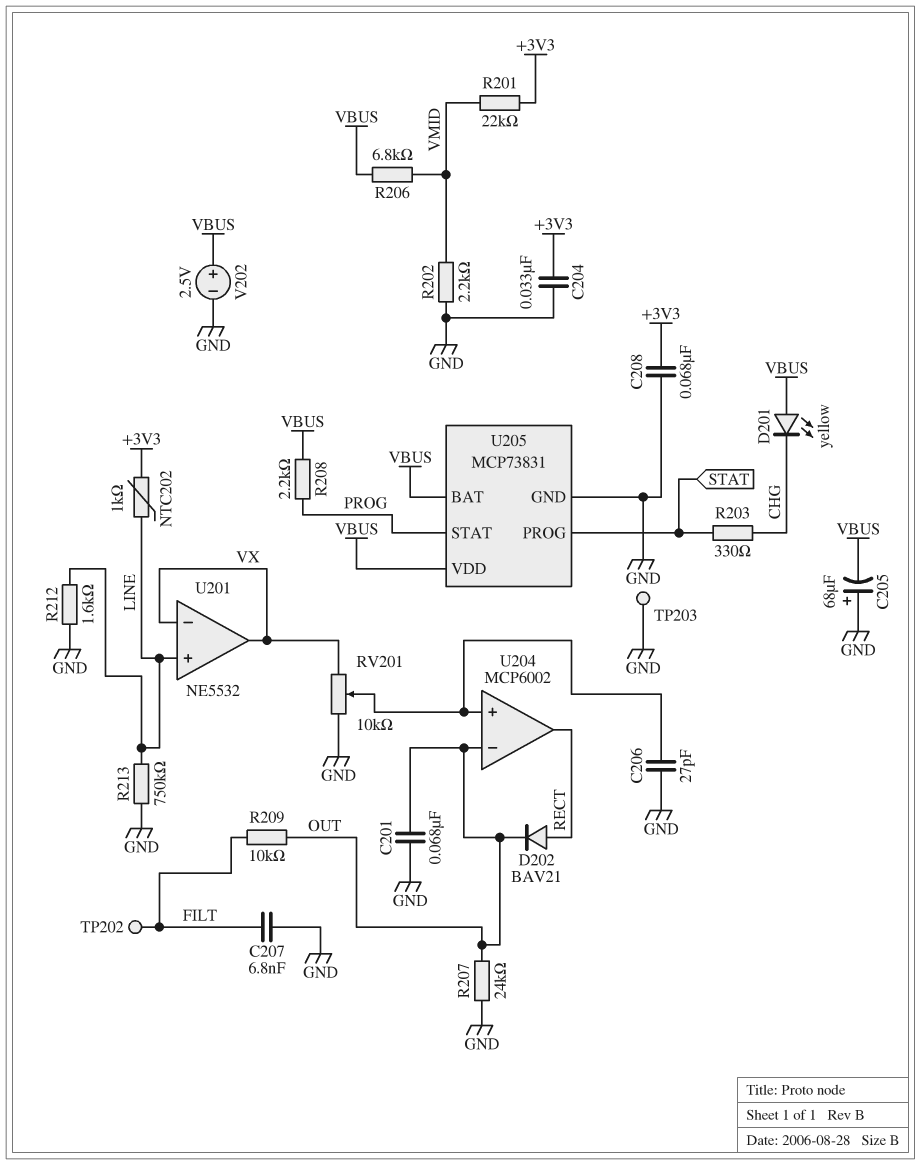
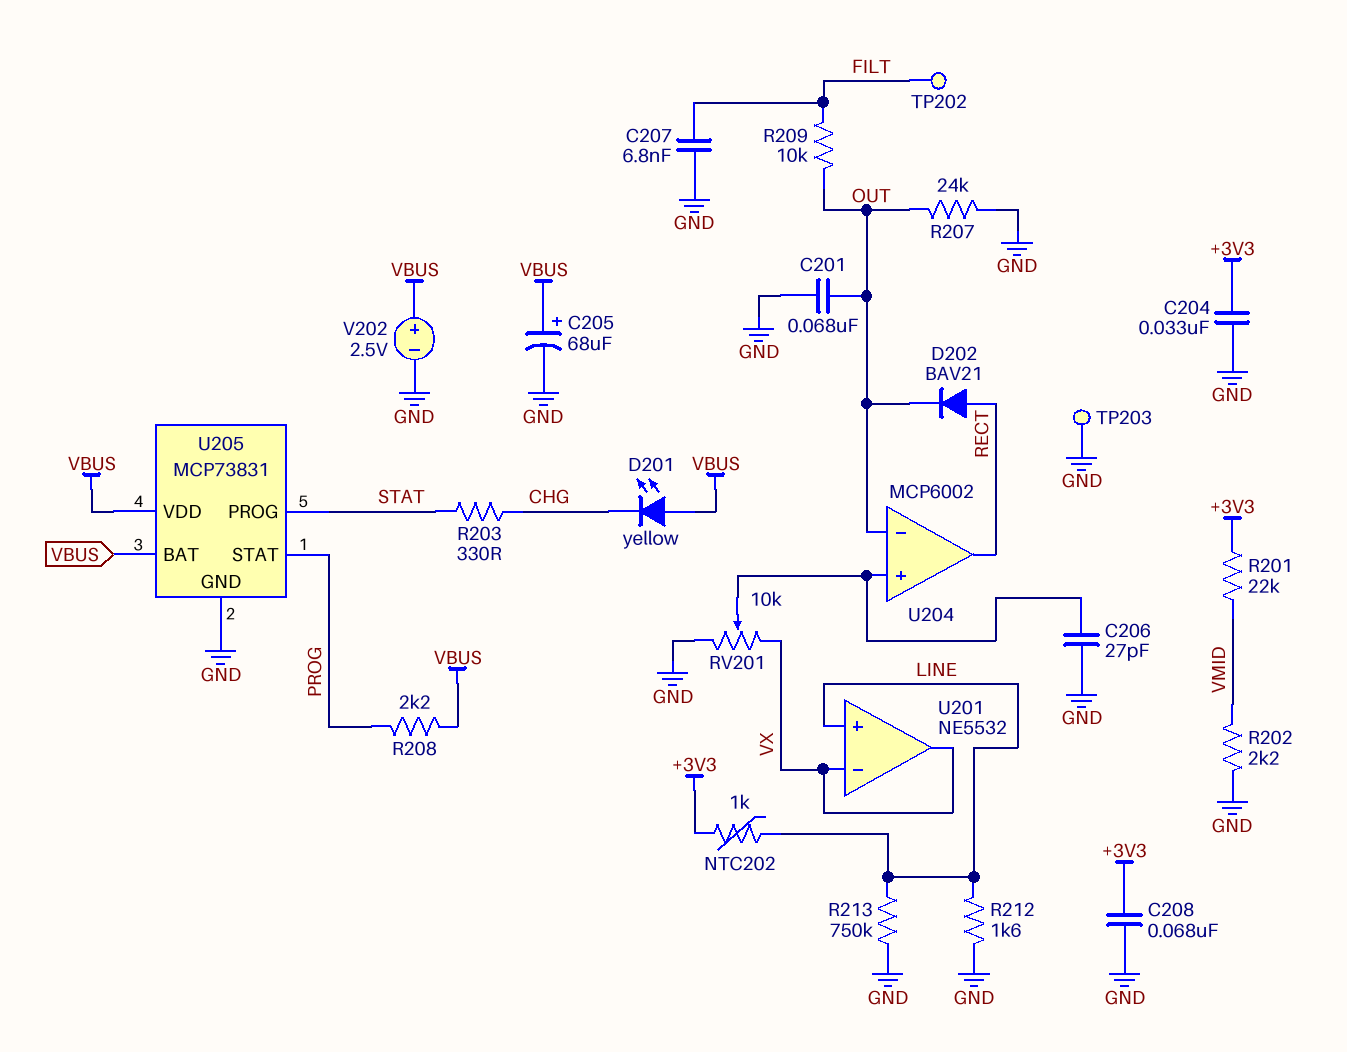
C205: 68uF (plus GND, minus VBUS) -> 68uF (plus VBUS, minus GND)
R206: 6.8k (VBUS, VMID) -> none

